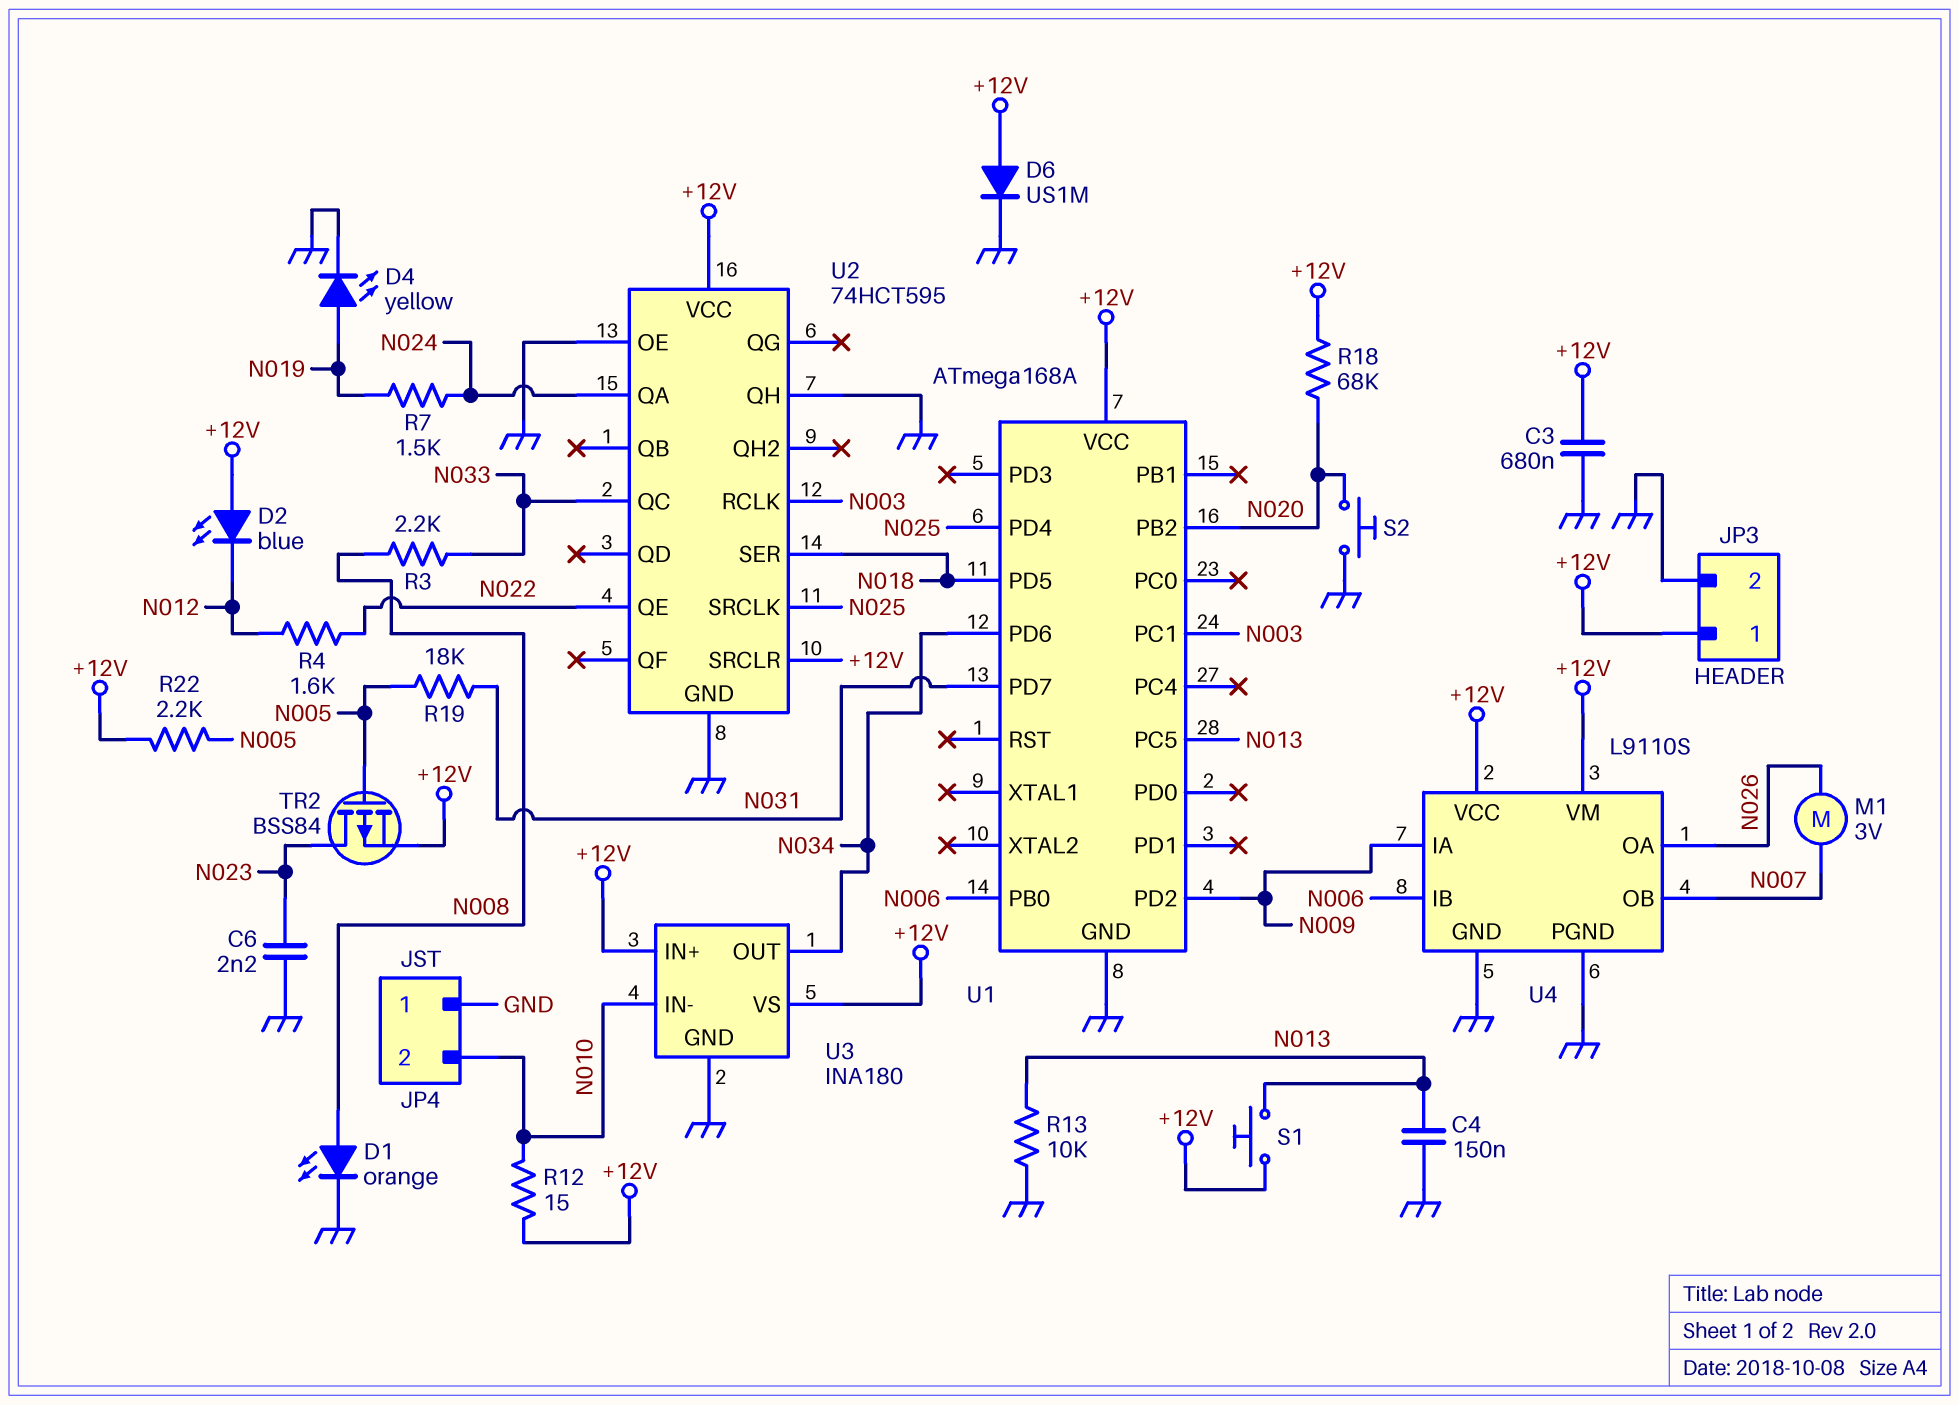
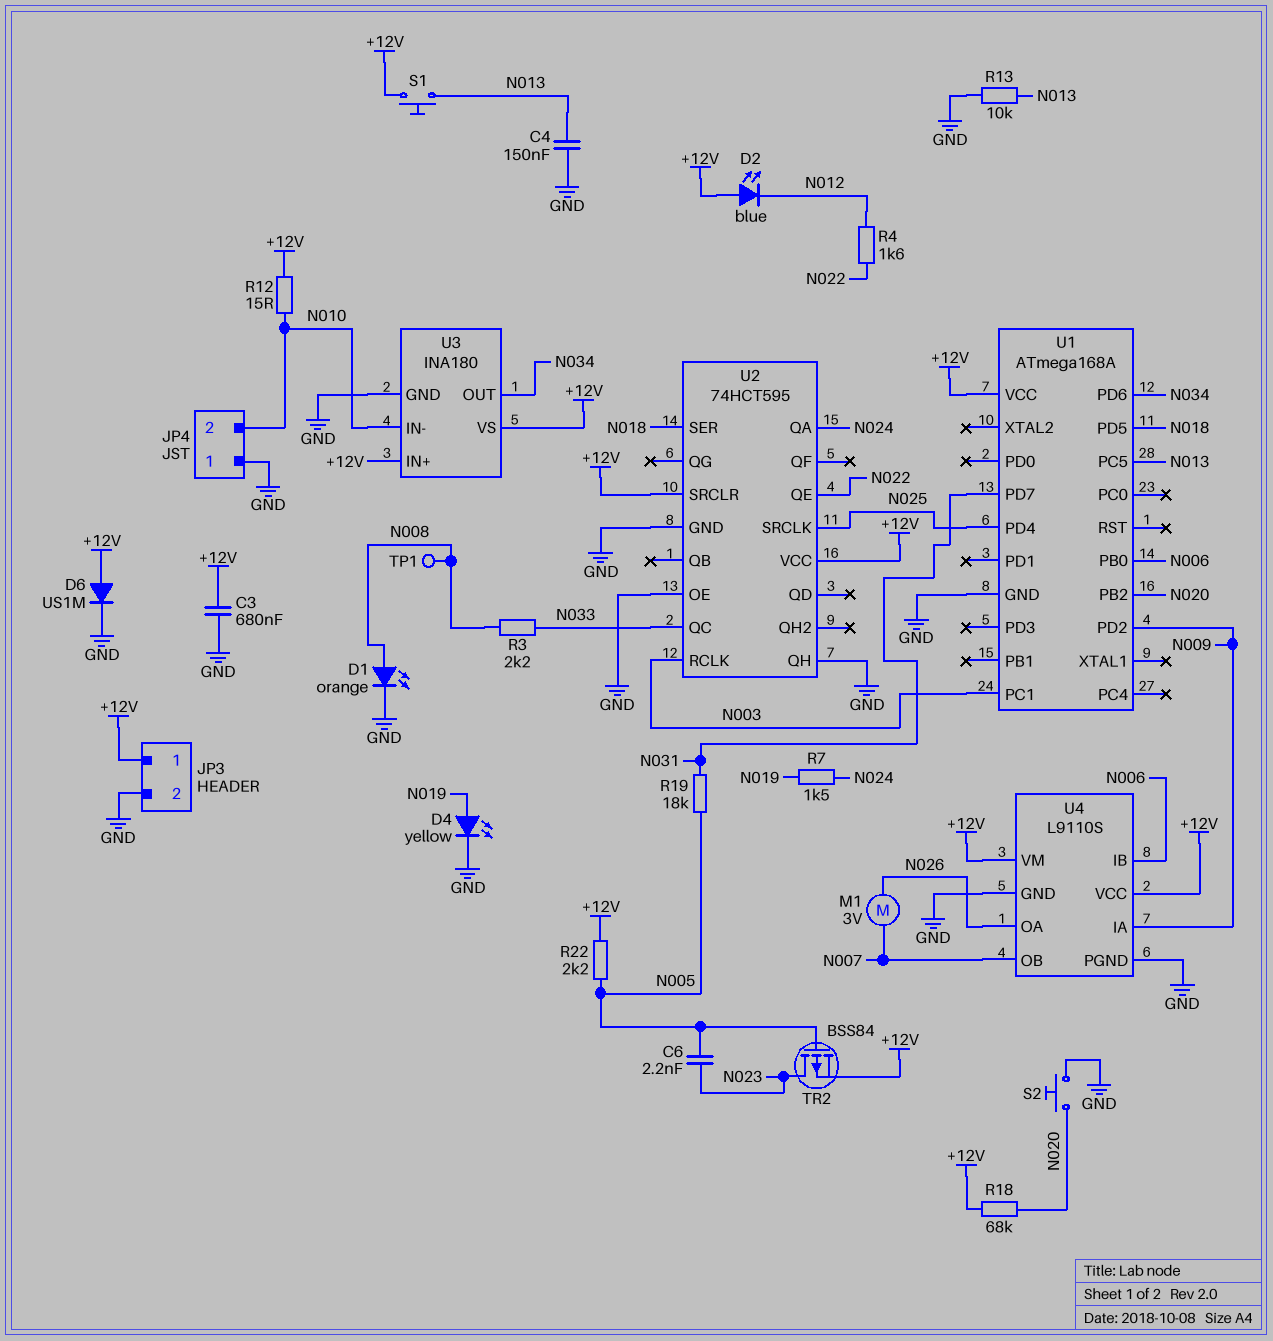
C6: 2.2nF (GND, N023) -> 2.2nF (N005, N023)
TP1: none -> test point (N008)

